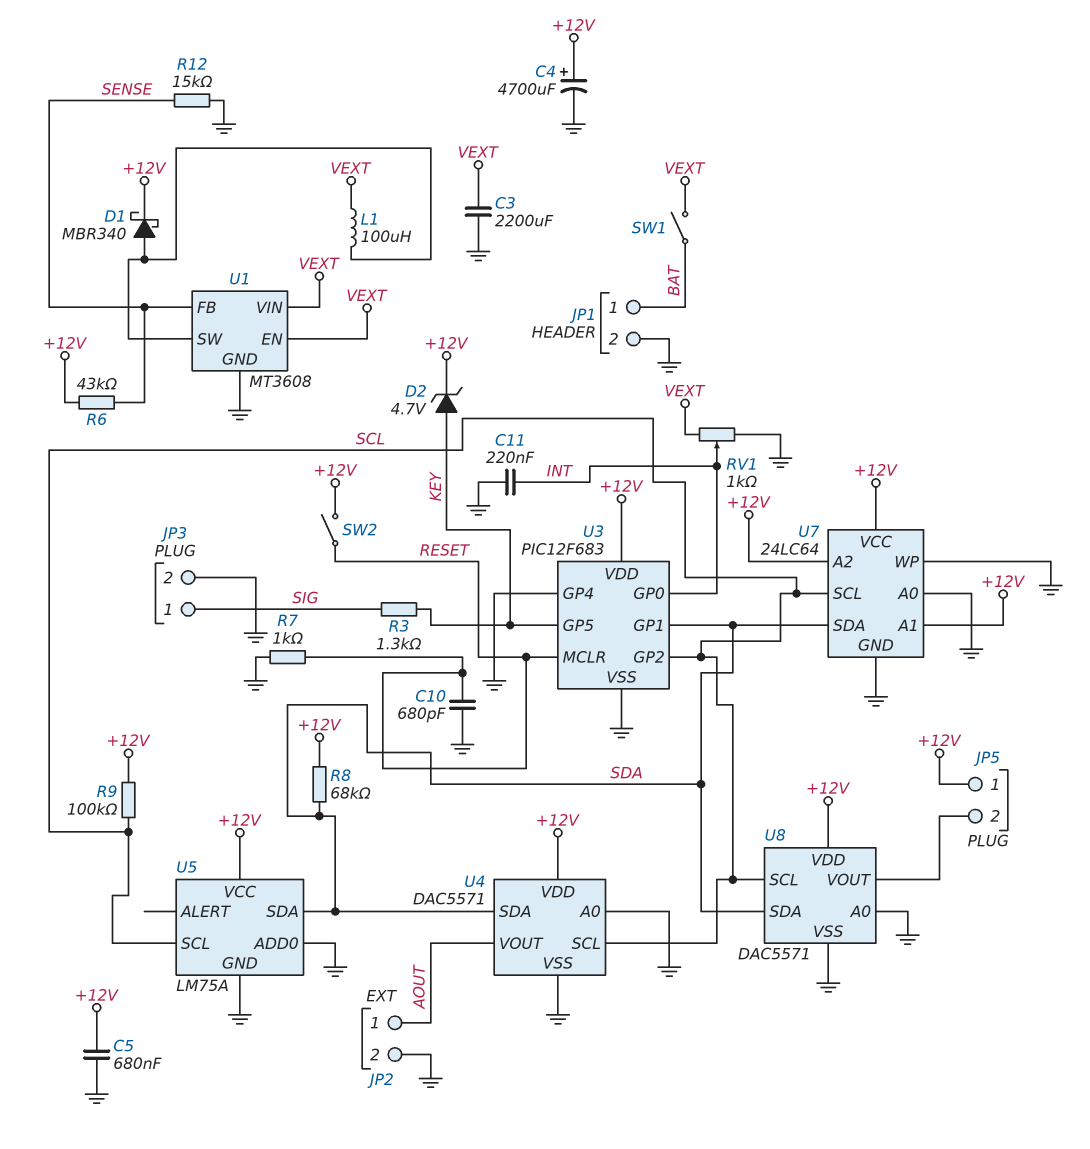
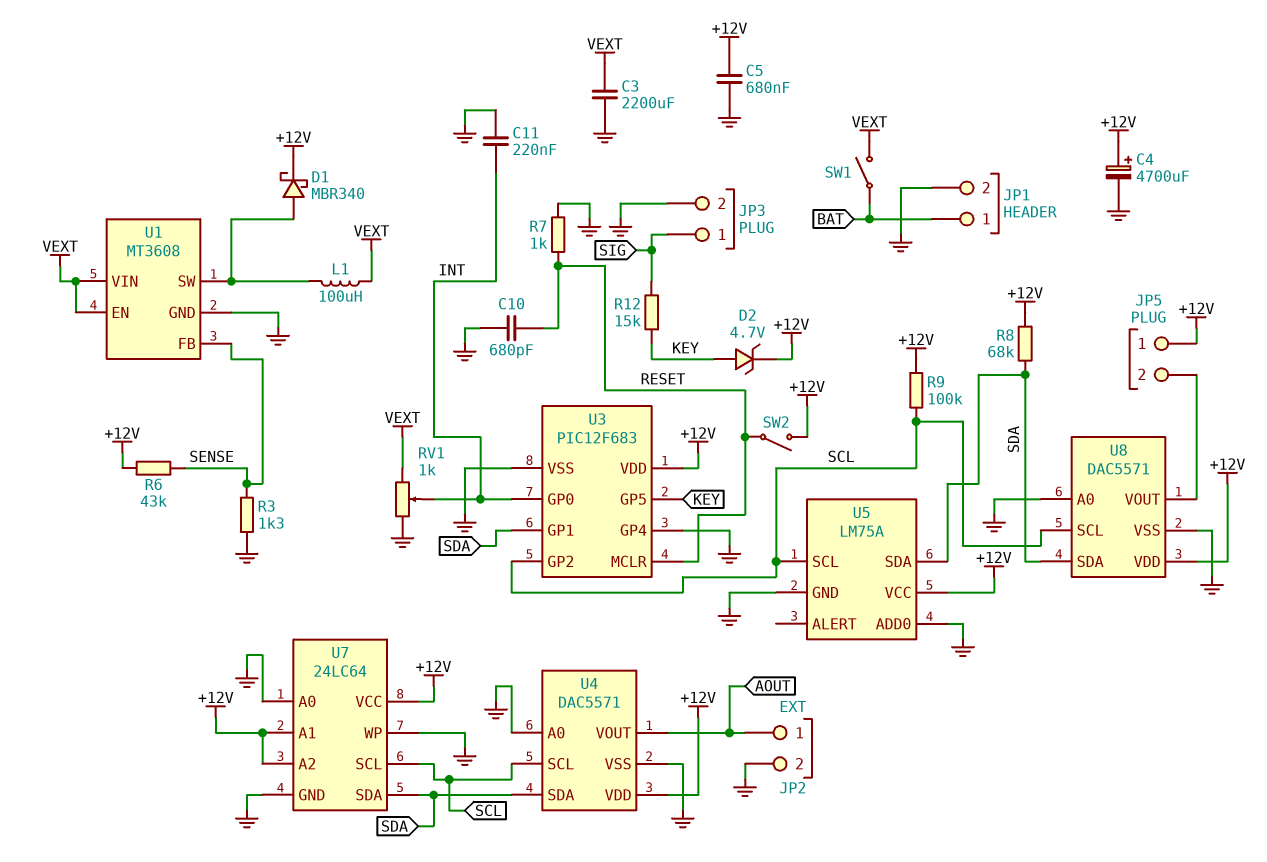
R3: 1.3k (KEY, SIG) -> 1.3k (GND, SENSE)
R12: 15k (GND, SENSE) -> 15k (KEY, SIG)

